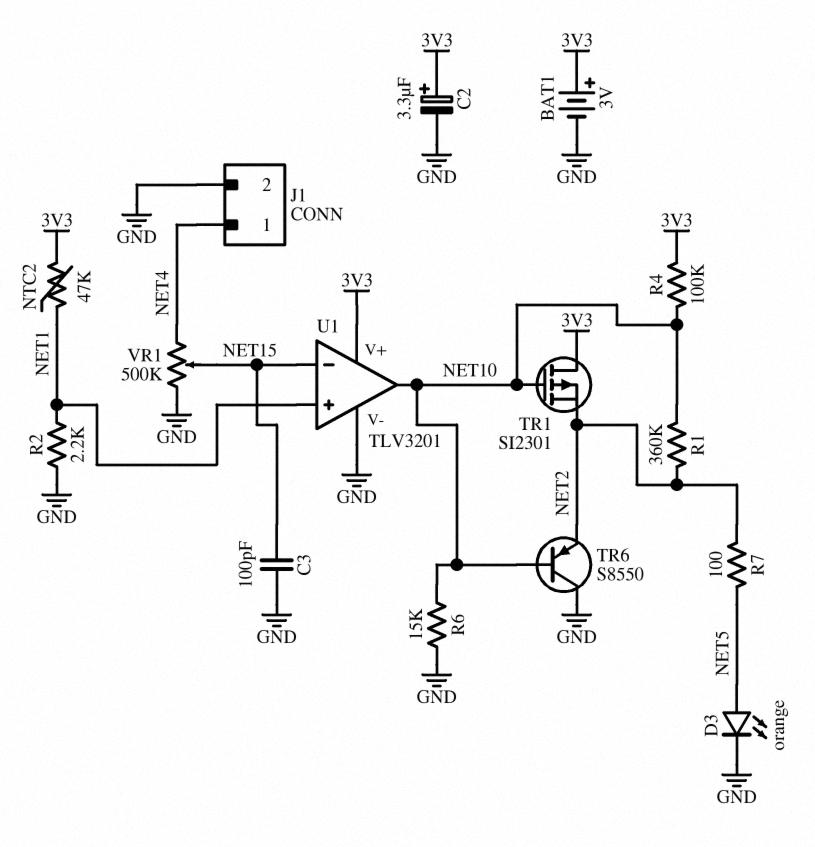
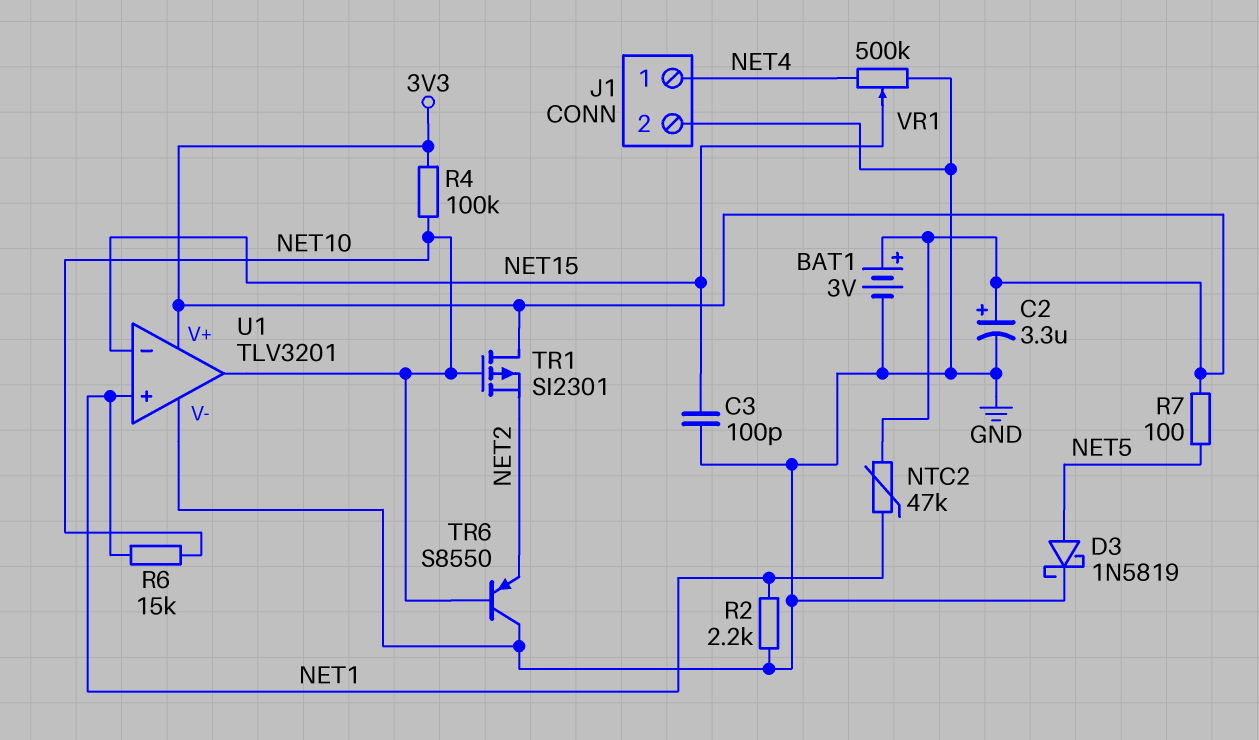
D3: LED orange (A NET5, K GND) -> schottky 1N5819 (A NET5, K GND)
R1: 360k (NET2, NET10) -> none
R6: 15k (GND, NET10) -> 15k (NET1, NET10)
R7: 100 (NET2, NET5) -> 100 (3V3, NET5)

